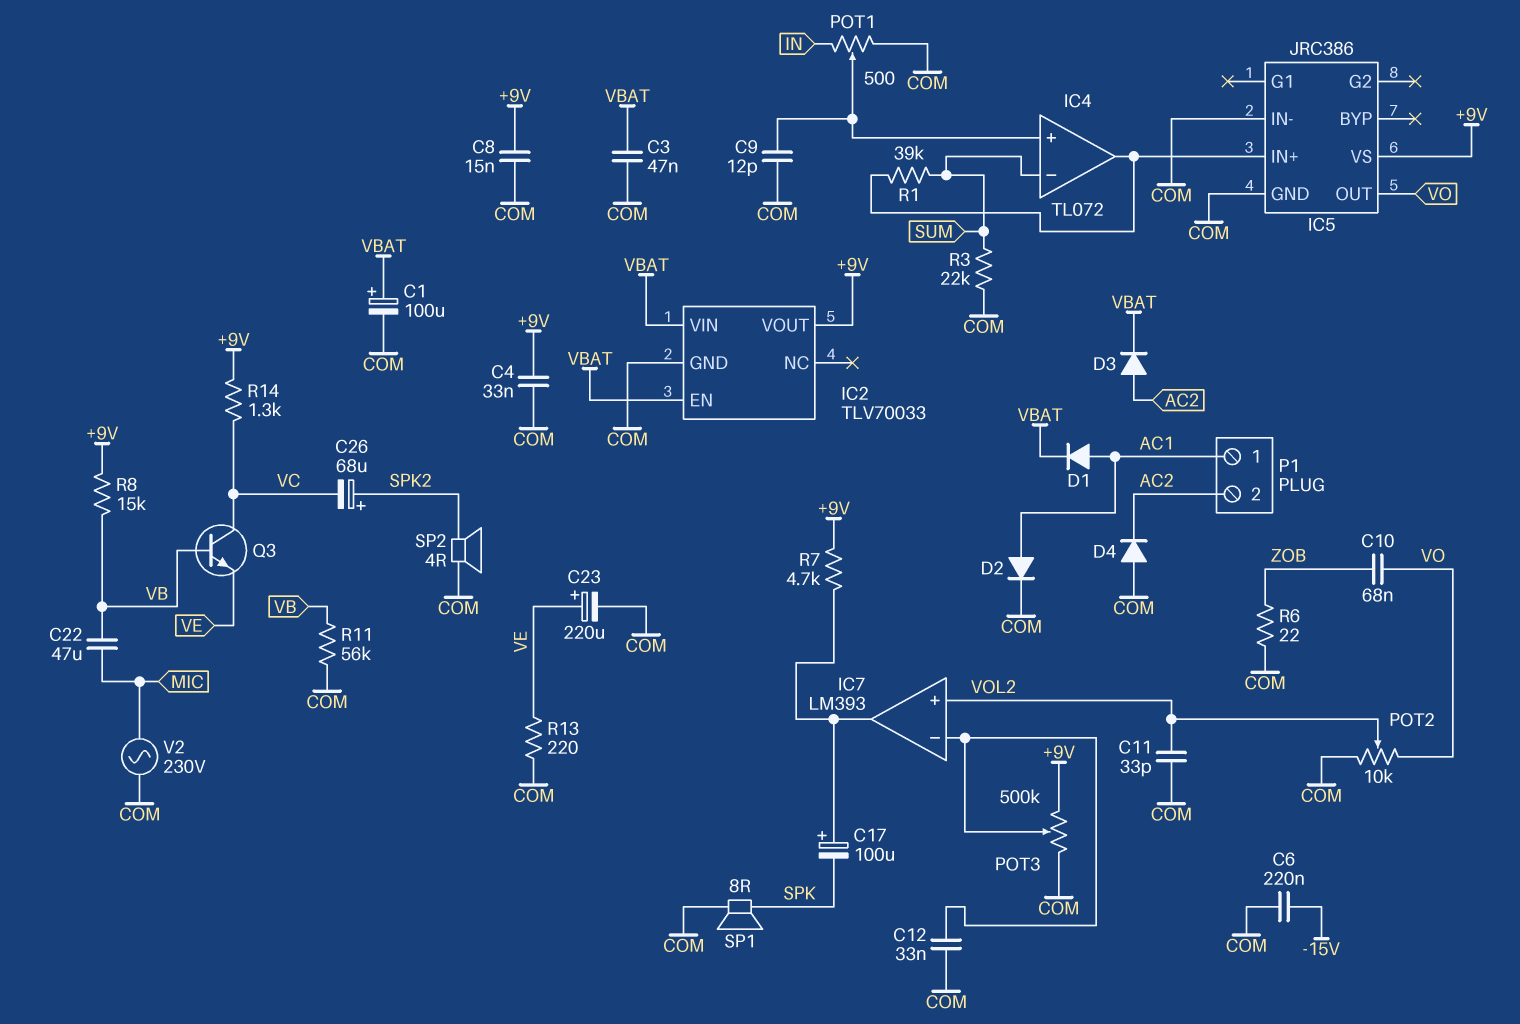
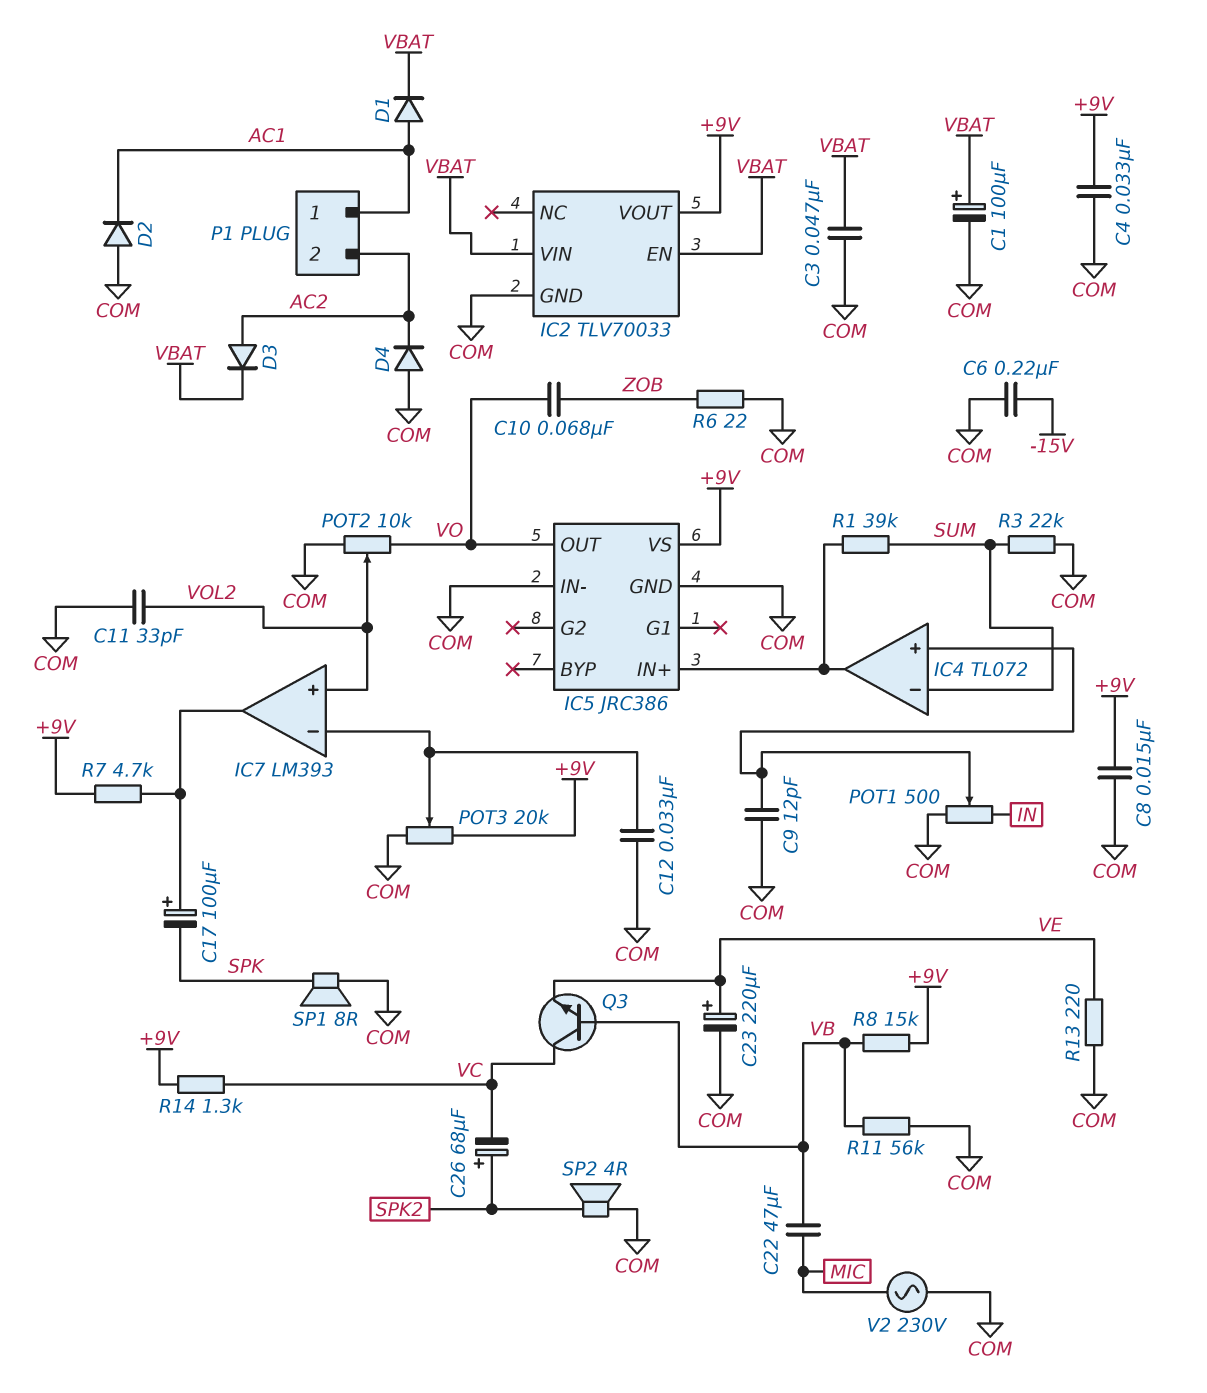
D2: diode (A AC1, K COM) -> diode (A COM, K AC1)
POT3: 500k (+9V, COM, wiper IC7/in-) -> 20k (+9V, COM, wiper IC7/in-)

